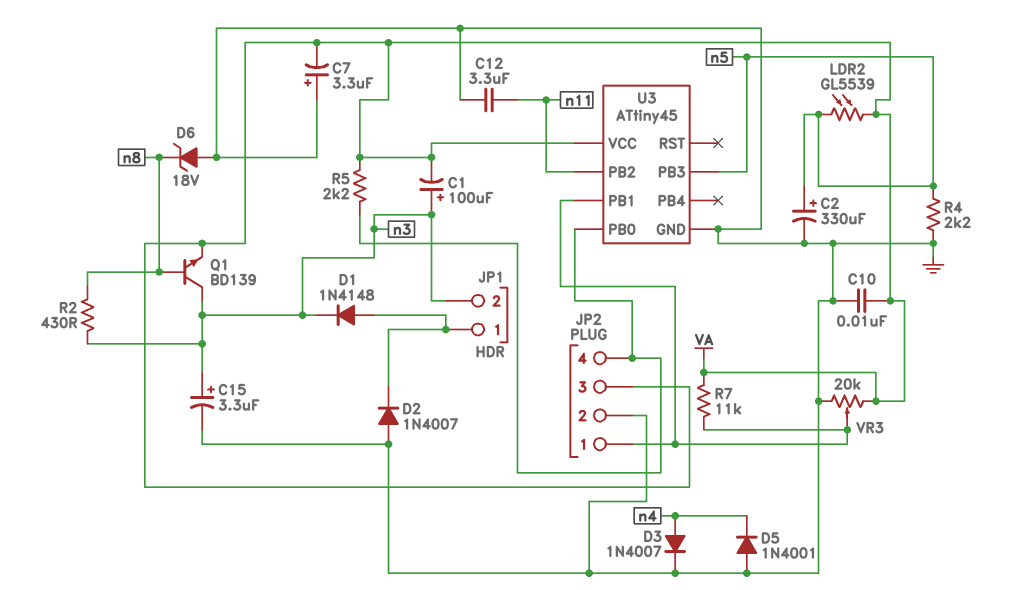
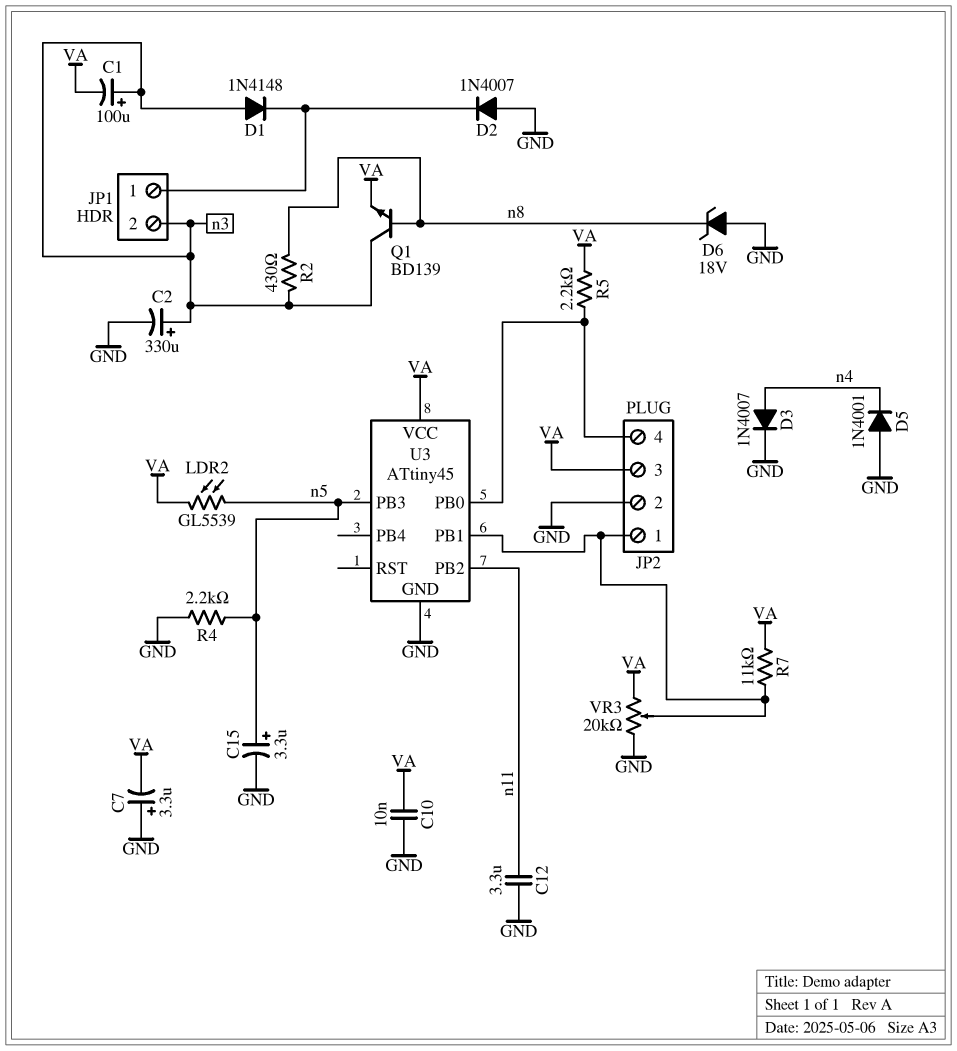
C2: 330uF (plus n5, minus GND) -> 330uF (plus n3, minus GND)
C15: 3.3uF (plus n3, minus GND) -> 3.3uF (plus n5, minus GND)
D1: diode 1N4148 (A JP1/1, K n3) -> diode 1N4148 (A n3, K JP1/1)

